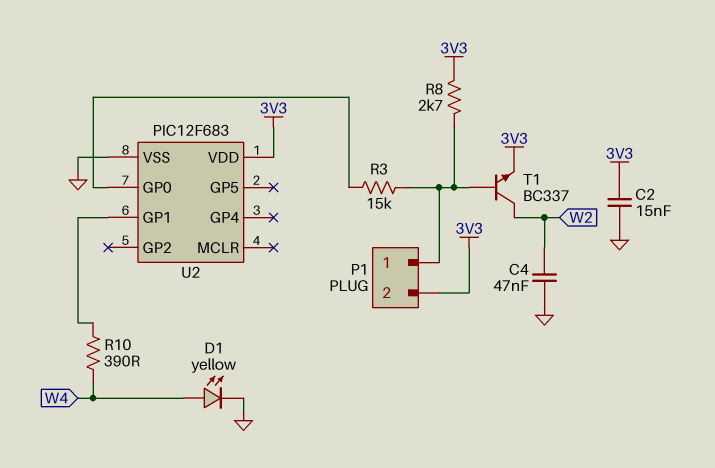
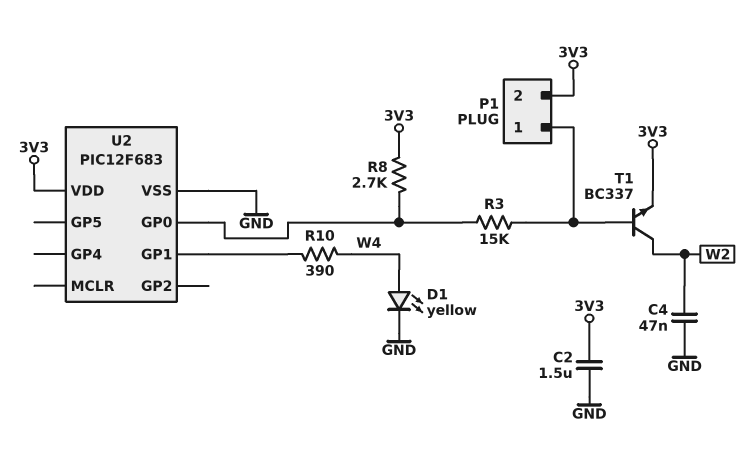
C2: 15nF (3V3, GND) -> 1.5uF (3V3, GND)
R8: 2.7k (3V3, P1/1) -> 2.7k (3V3, U2/GP0)

